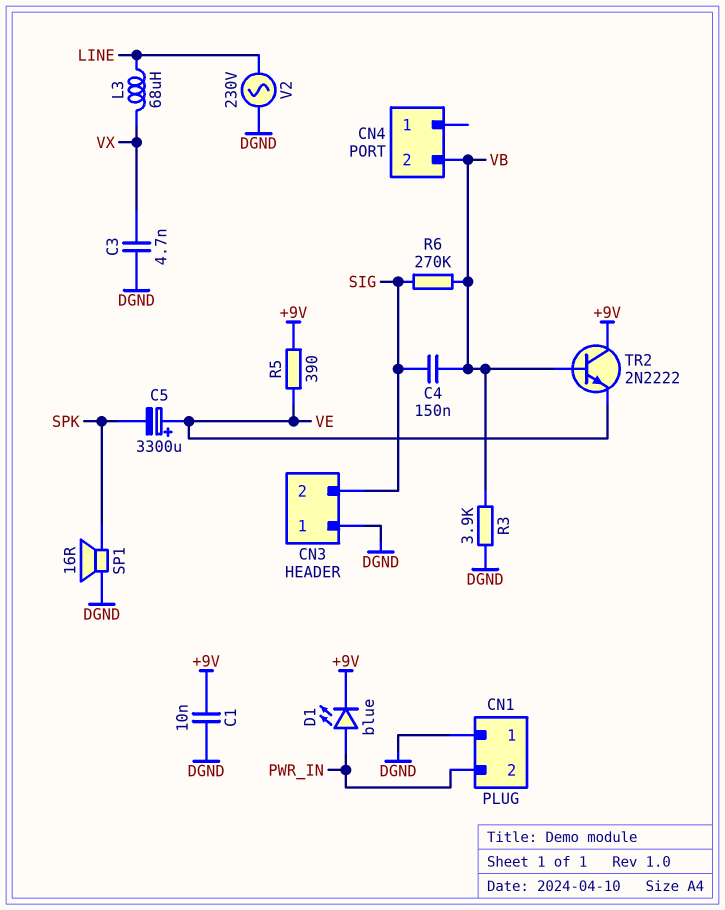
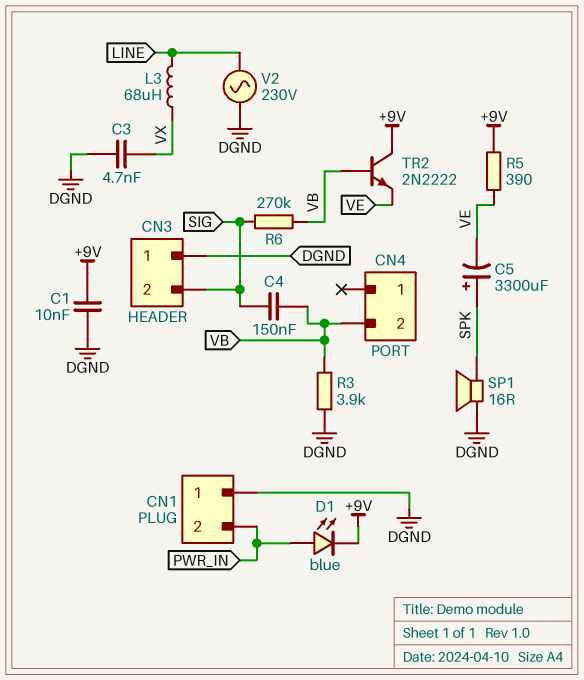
C5: 3300uF (plus VE, minus SPK) -> 3300uF (plus SPK, minus VE)

